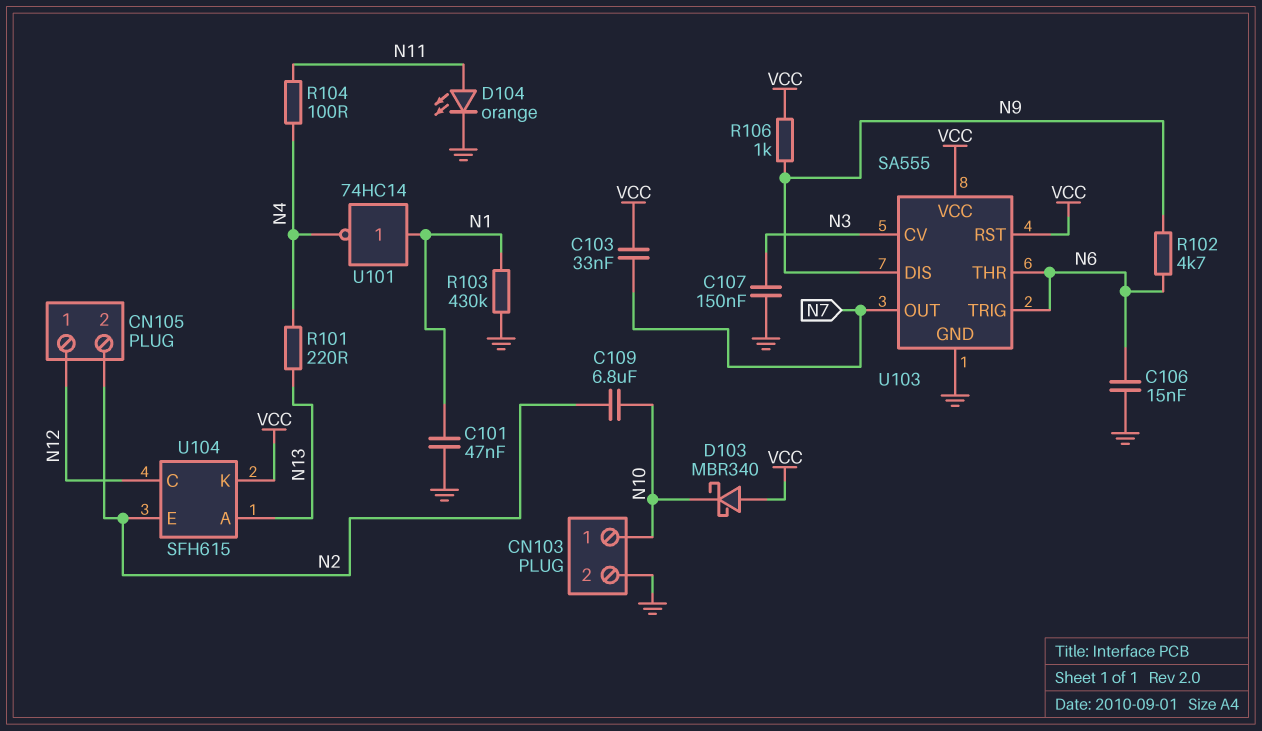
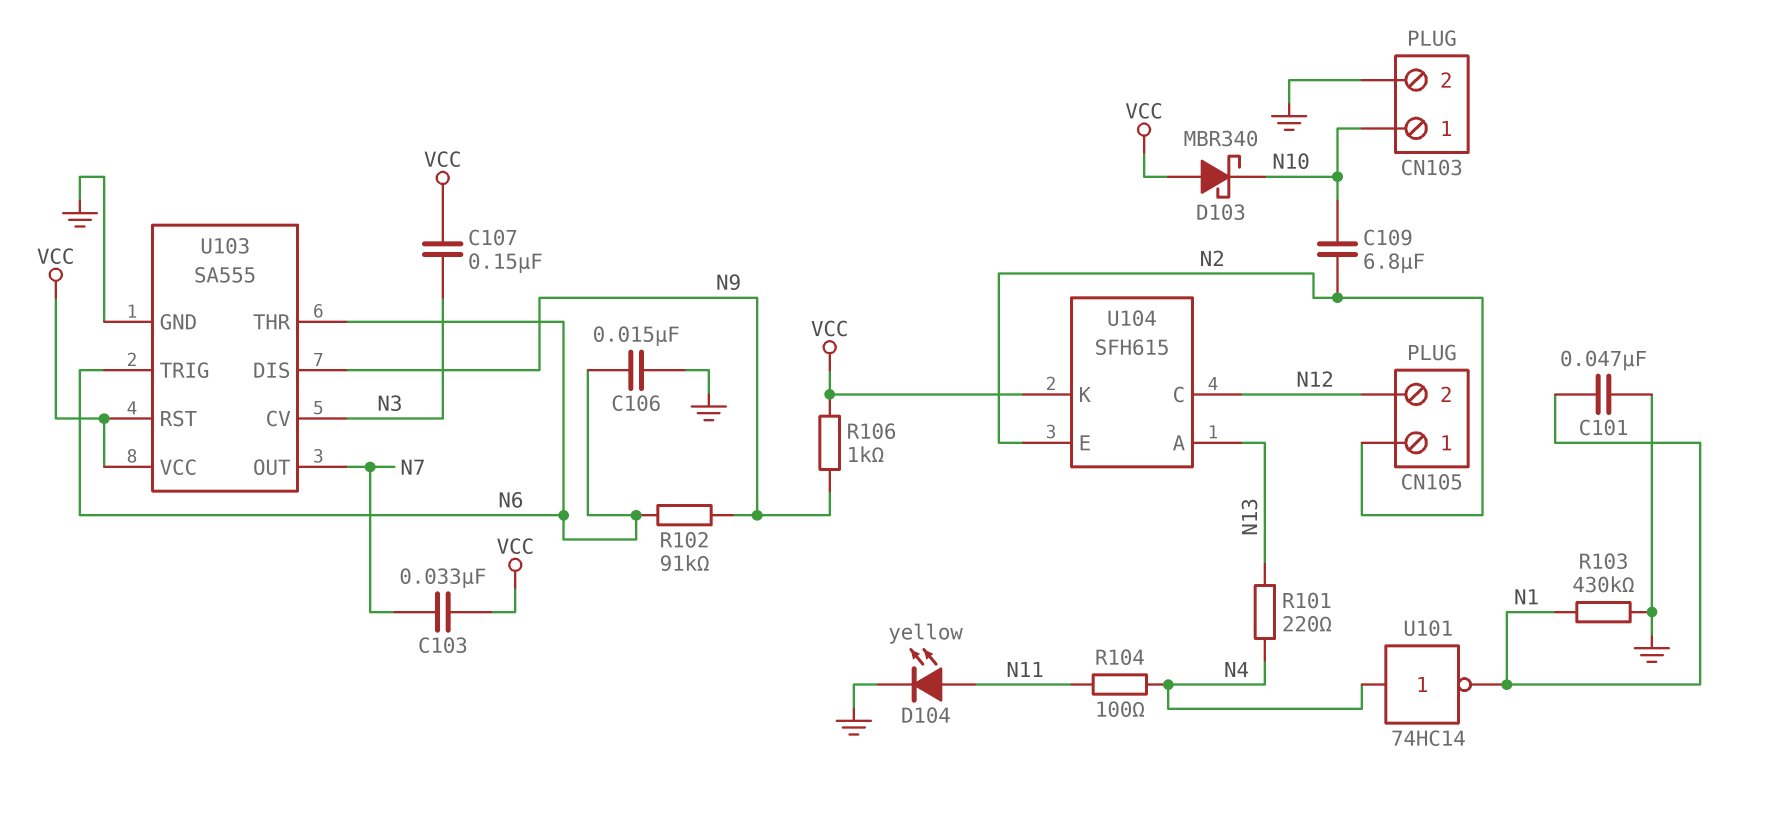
C107: 150nF (GND, N3) -> 150nF (N3, VCC)
CN105 pin 1: N12 -> N2
CN105 pin 2: N2 -> N12
D104: LED orange (A N11, K GND) -> LED yellow (A N11, K GND)
R102: 4.7k (N6, N9) -> 91k (N6, N9)
U101: NOT 74HC14 (in N1, out N4) -> NOT 74HC14 (in N4, out N1)

